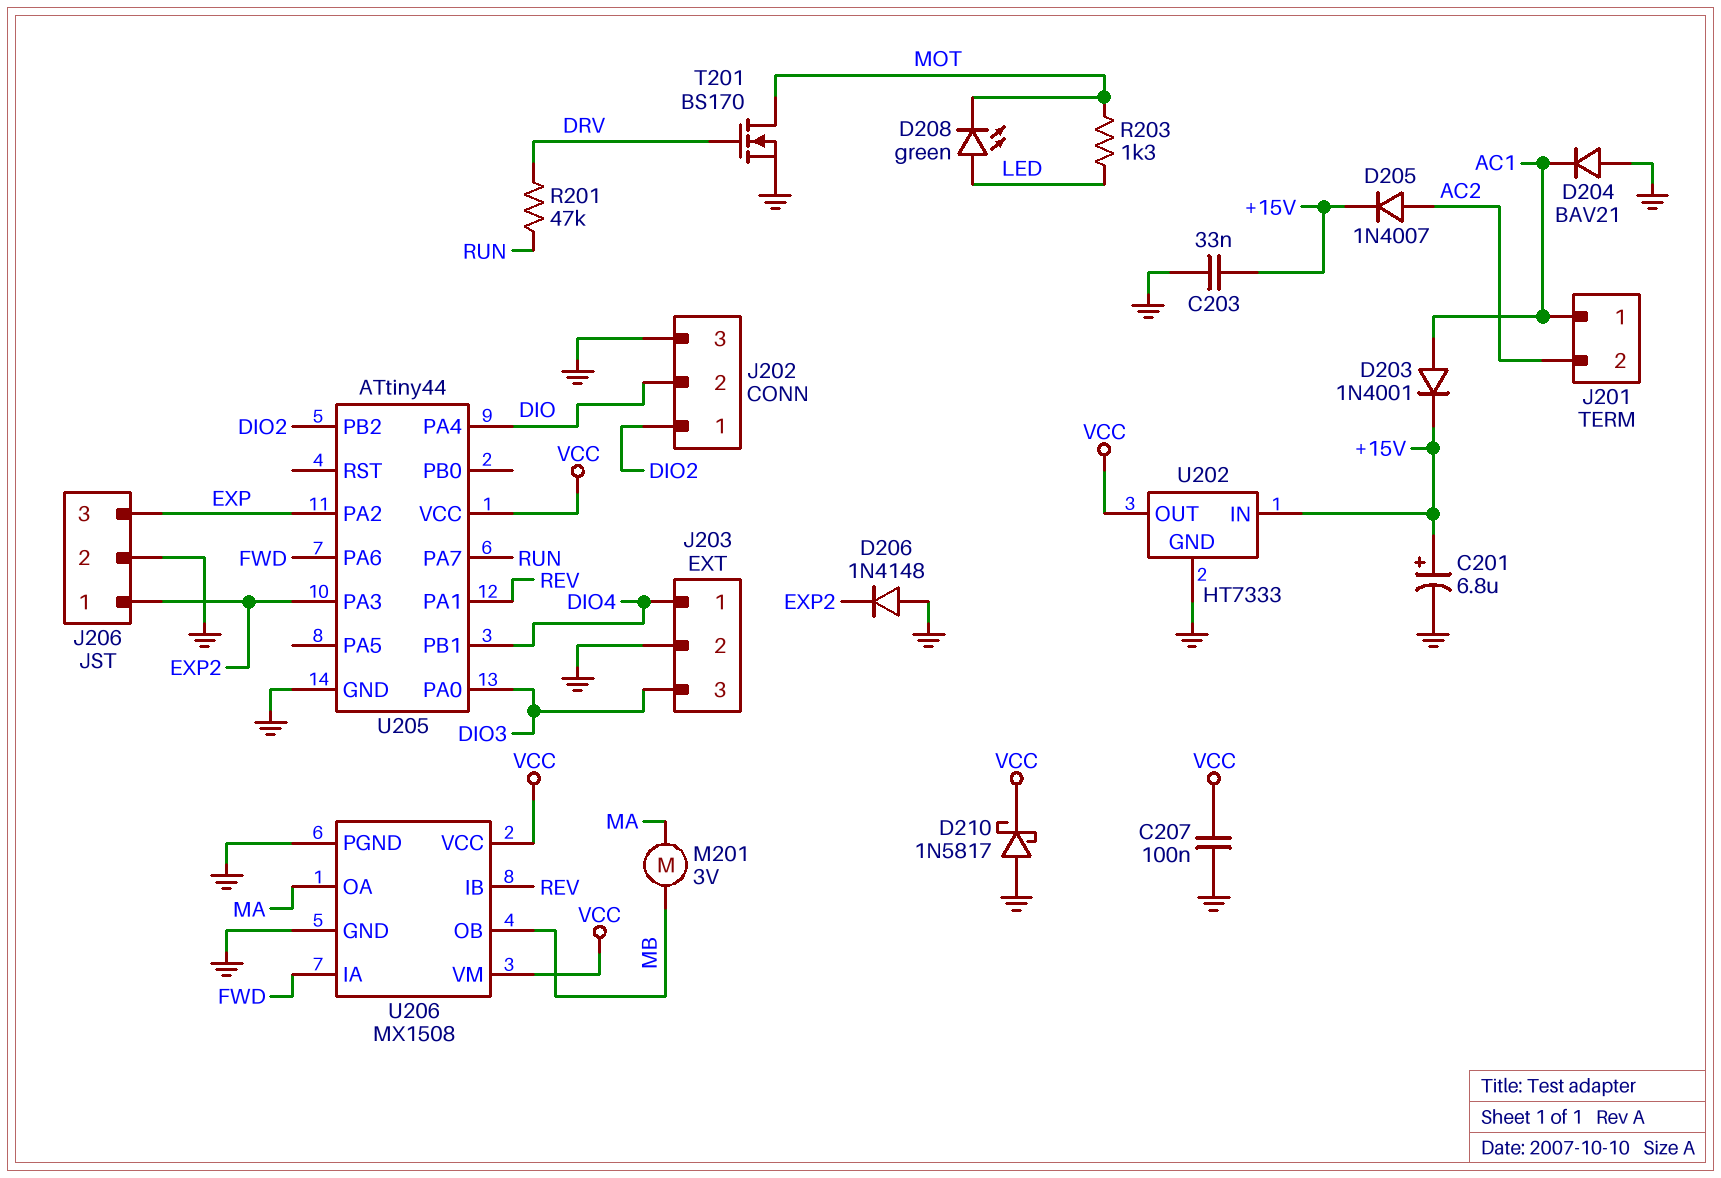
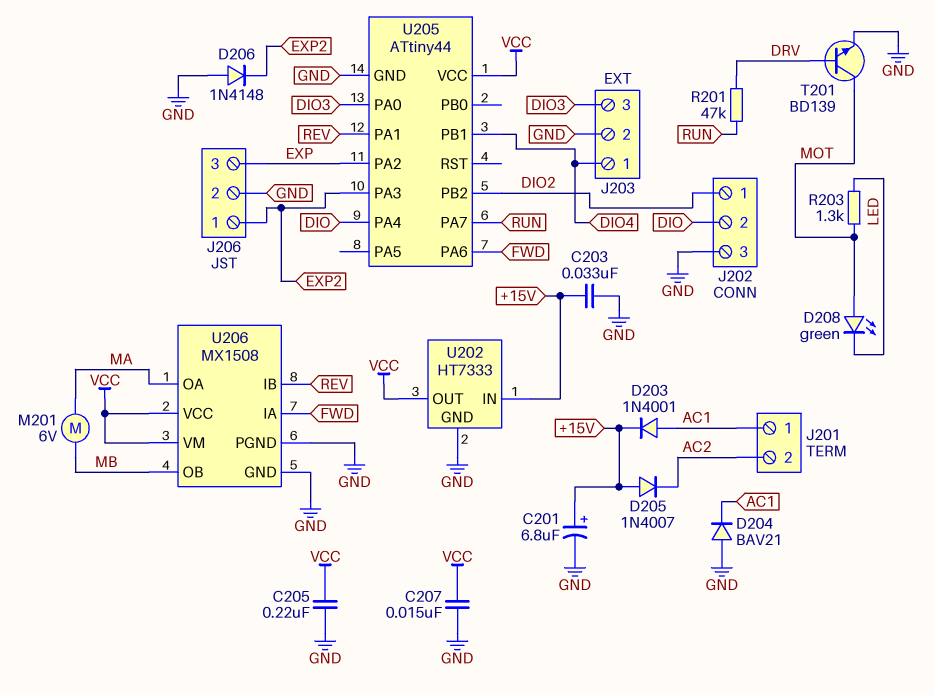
C205: none -> 220nF (GND, VCC)
C207: 100nF (GND, VCC) -> 15nF (GND, VCC)
D205: diode 1N4007 (A AC2, K +15V) -> diode 1N4007 (A +15V, K AC2)
D208: LED green (A LED, K MOT) -> LED green (A MOT, K LED)
D210: schottky 1N5817 (A GND, K VCC) -> none
M201: motor 3V (MA, MB) -> motor 6V (MA, MB)
T201: NMOS BS170 (G DRV, D MOT, S GND) -> NPN BD139 (B DRV, C MOT, E GND)

